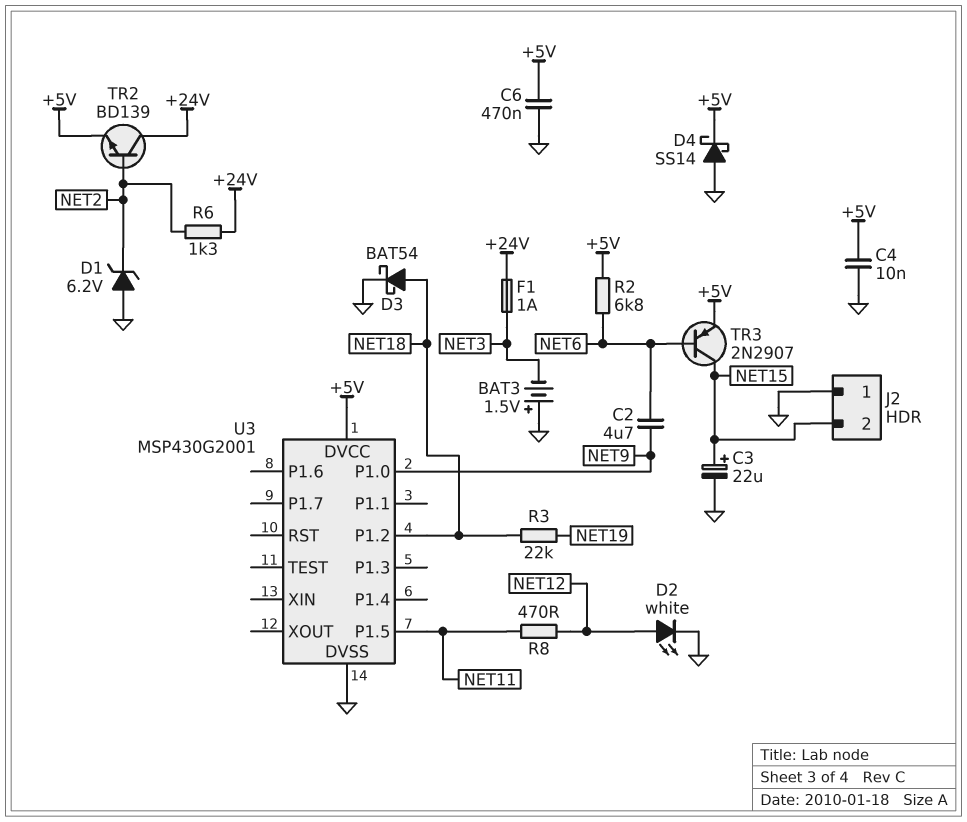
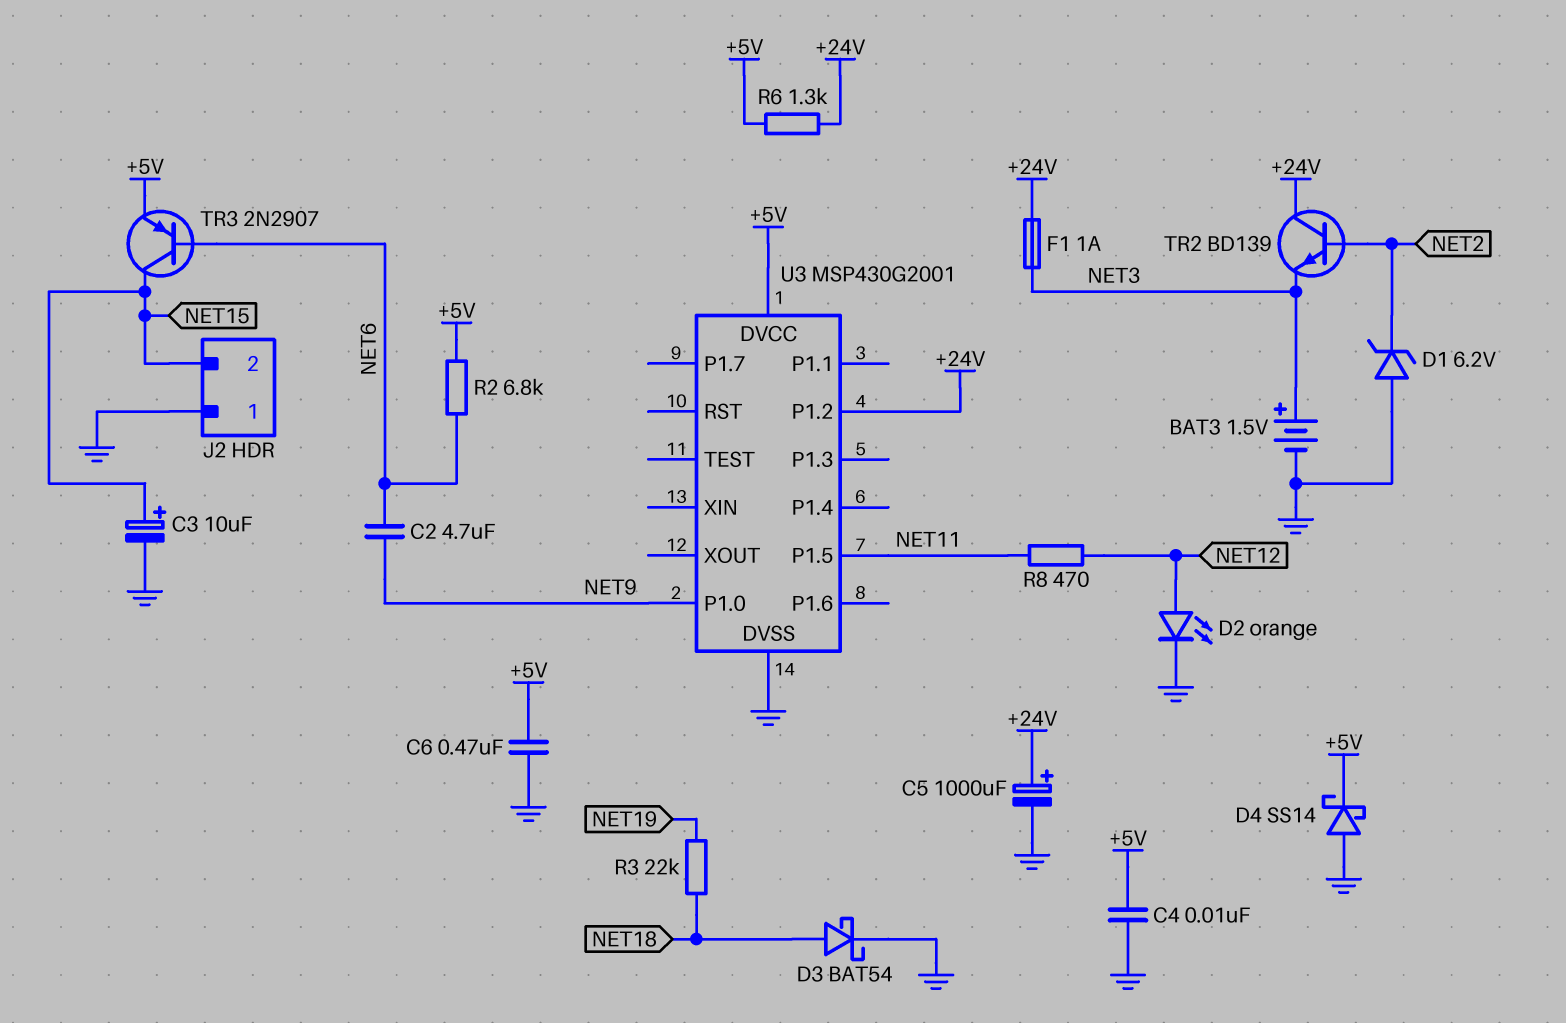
BAT3: 1.5V (plus GND, minus NET3) -> 1.5V (plus NET3, minus GND)
C3: 22uF (plus NET15, minus GND) -> 10uF (plus NET15, minus GND)
C5: none -> 1000uF (plus +24V, minus GND)
D2: LED white (A NET12, K GND) -> LED orange (A NET12, K GND)
R6: 1.3k (+24V, NET2) -> 1.3k (+5V, +24V)
TR2: NPN BD139 (B NET2, C +24V, E +5V) -> NPN BD139 (B NET2, C +24V, E NET3)
U3 pin P1.2: NET18 -> +24V

